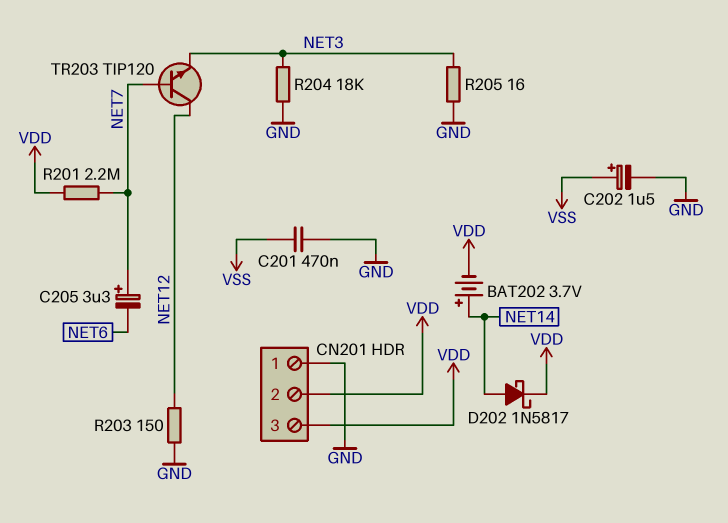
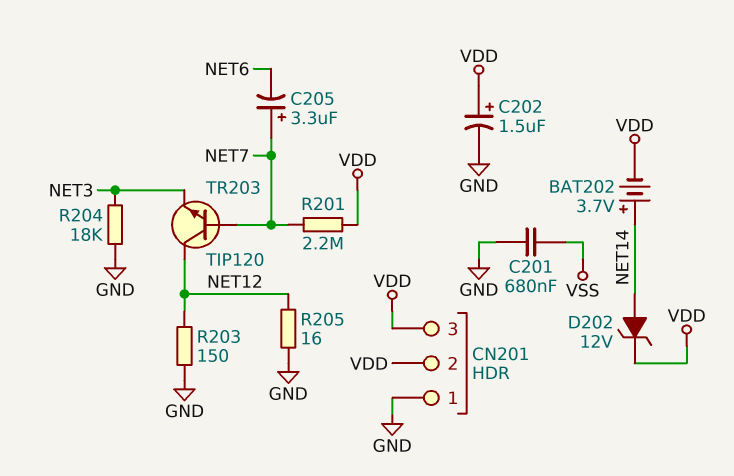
C201: 470nF (GND, VSS) -> 680nF (GND, VSS)
C202: 1.5uF (plus VSS, minus GND) -> 1.5uF (plus VDD, minus GND)
D202: schottky 1N5817 (A NET14, K VDD) -> zener 12V (A NET14, K VDD)
R205: 16 (GND, NET3) -> 16 (GND, NET12)

